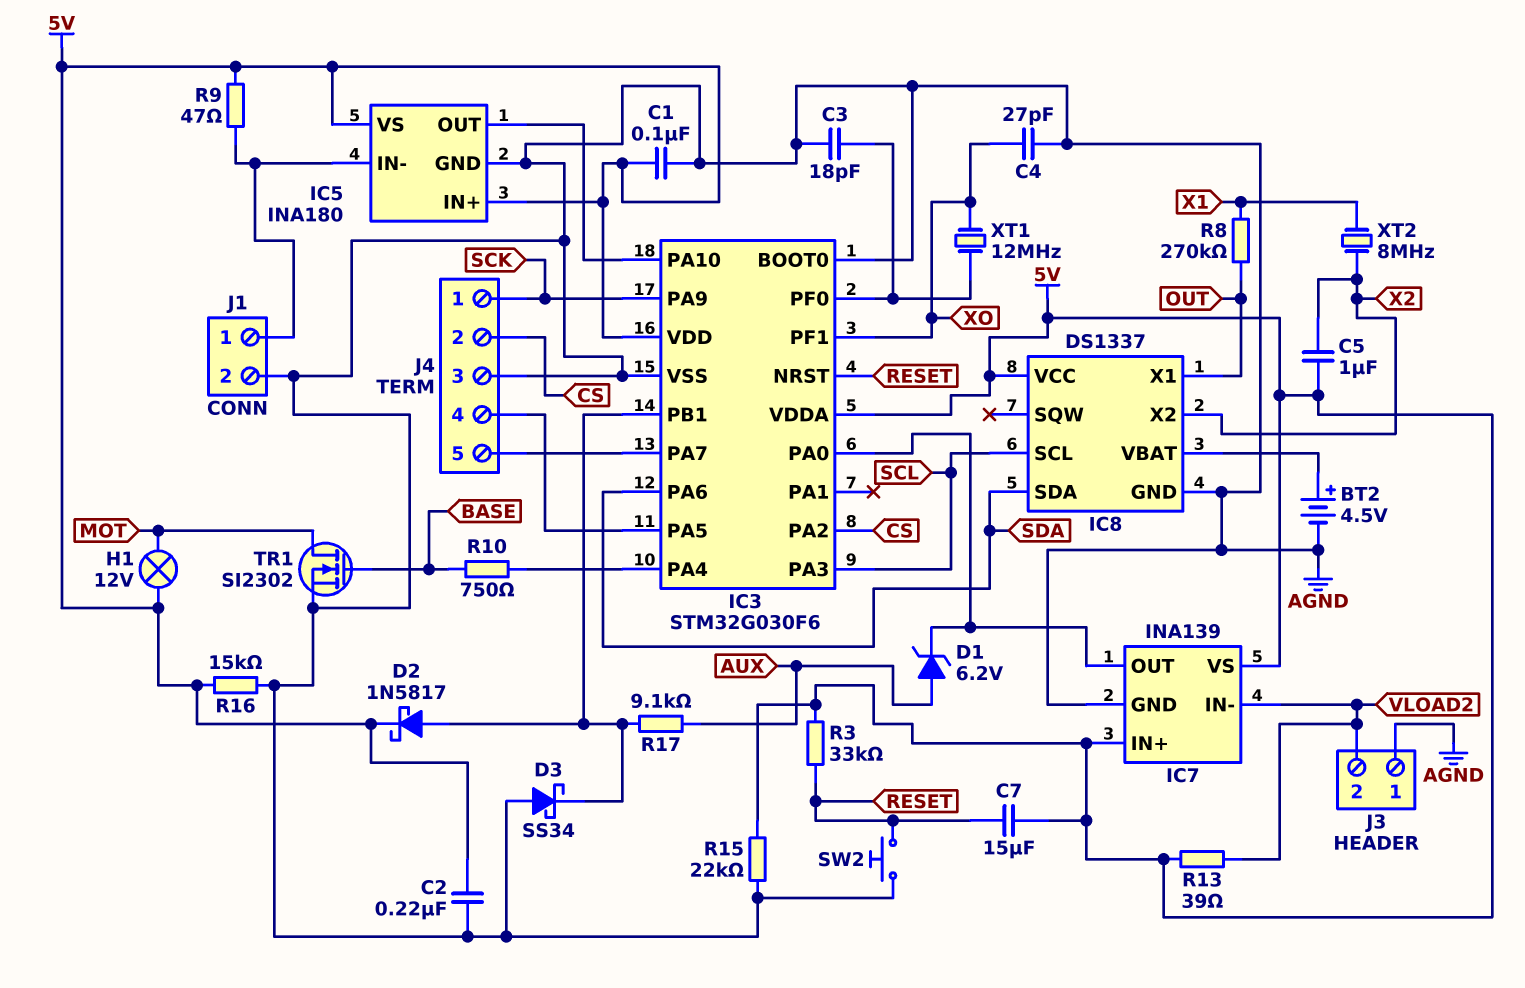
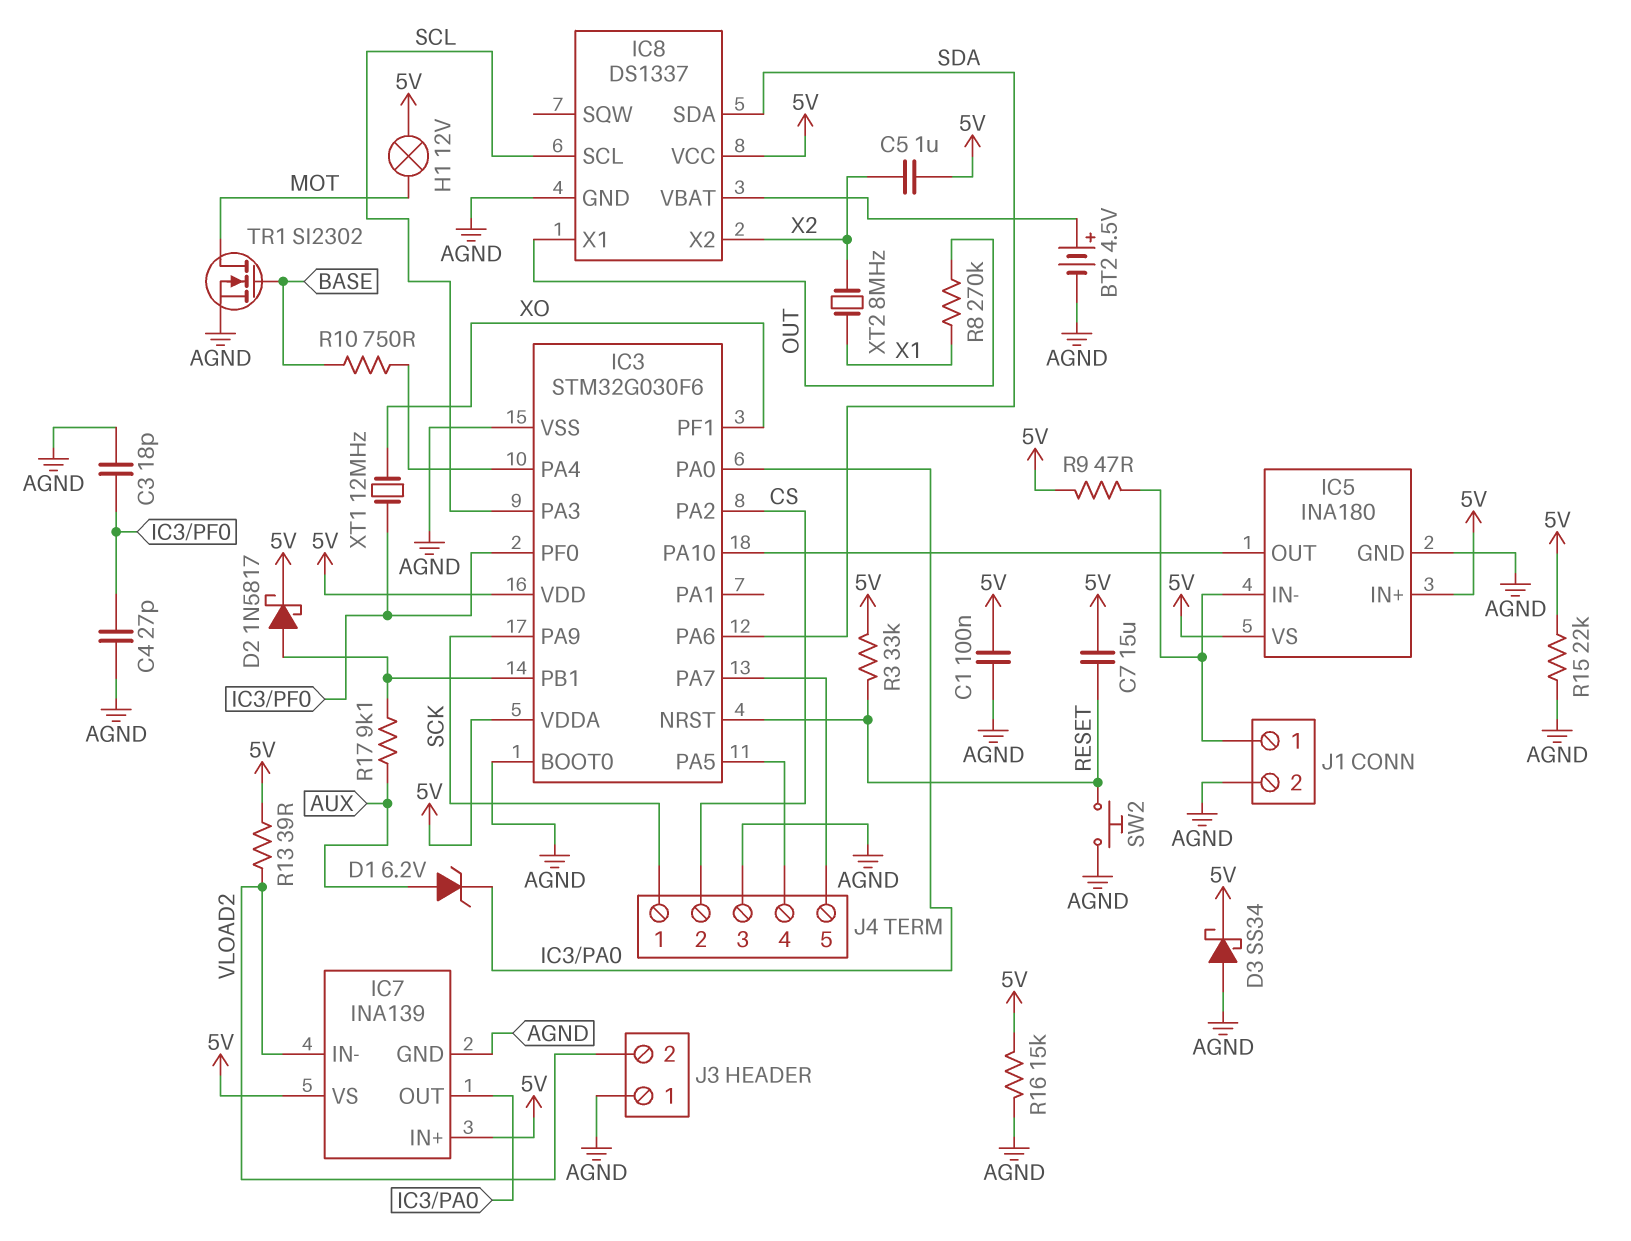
C2: 220nF (5V, AGND) -> none
C4: 27pF (AGND, XO) -> 27pF (AGND, IC3/PF0)
D3: schottky SS34 (A AGND, K IC3/PB1) -> schottky SS34 (A AGND, K 5V)

